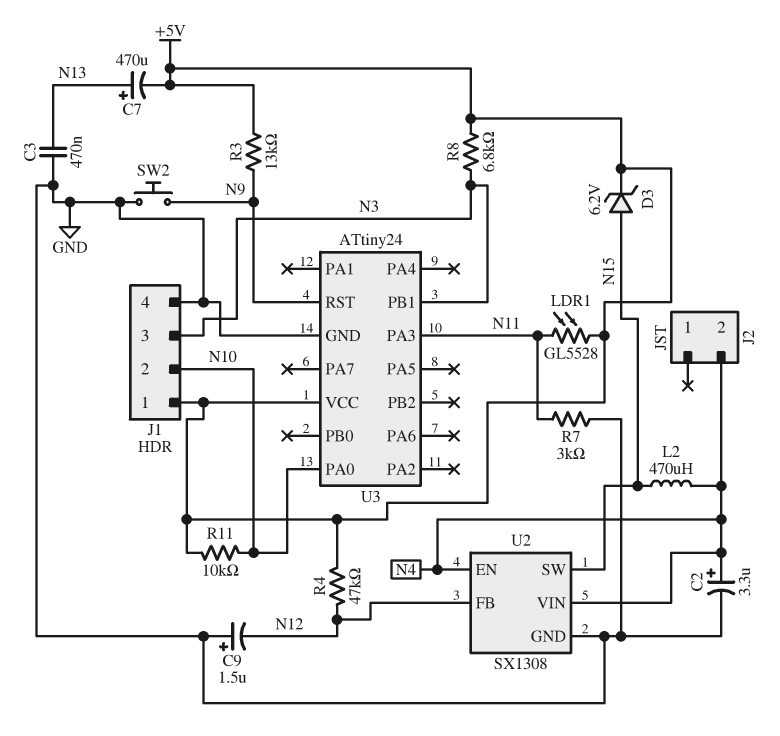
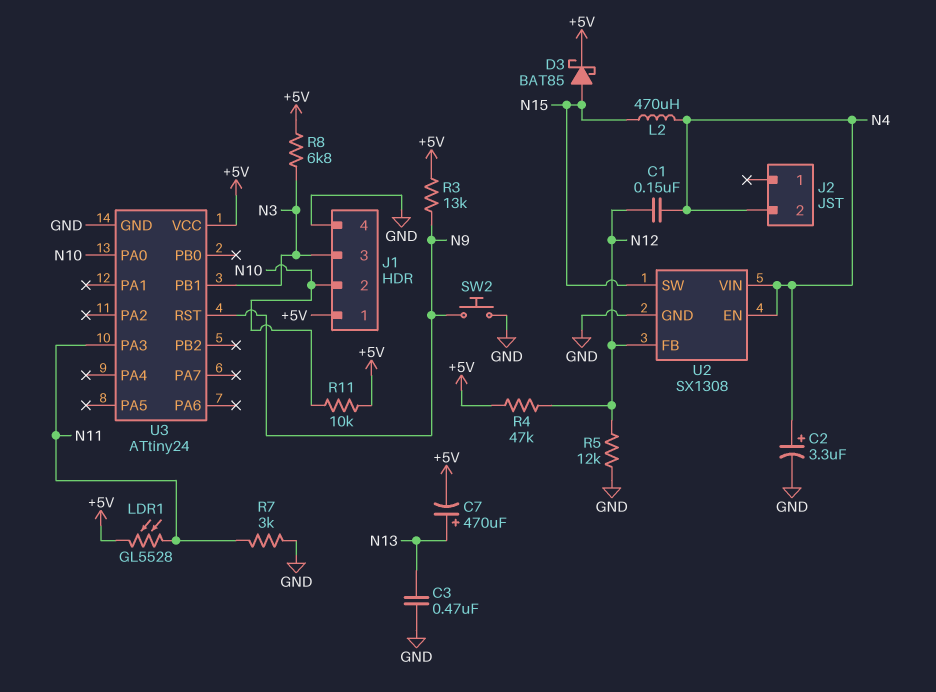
C1: none -> 150nF (N4, N12)
C9: 1.5uF (plus GND, minus N12) -> none
D3: zener 6.2V (A N15, K +5V) -> schottky BAT85 (A N15, K +5V)
R5: none -> 12k (GND, N12)

